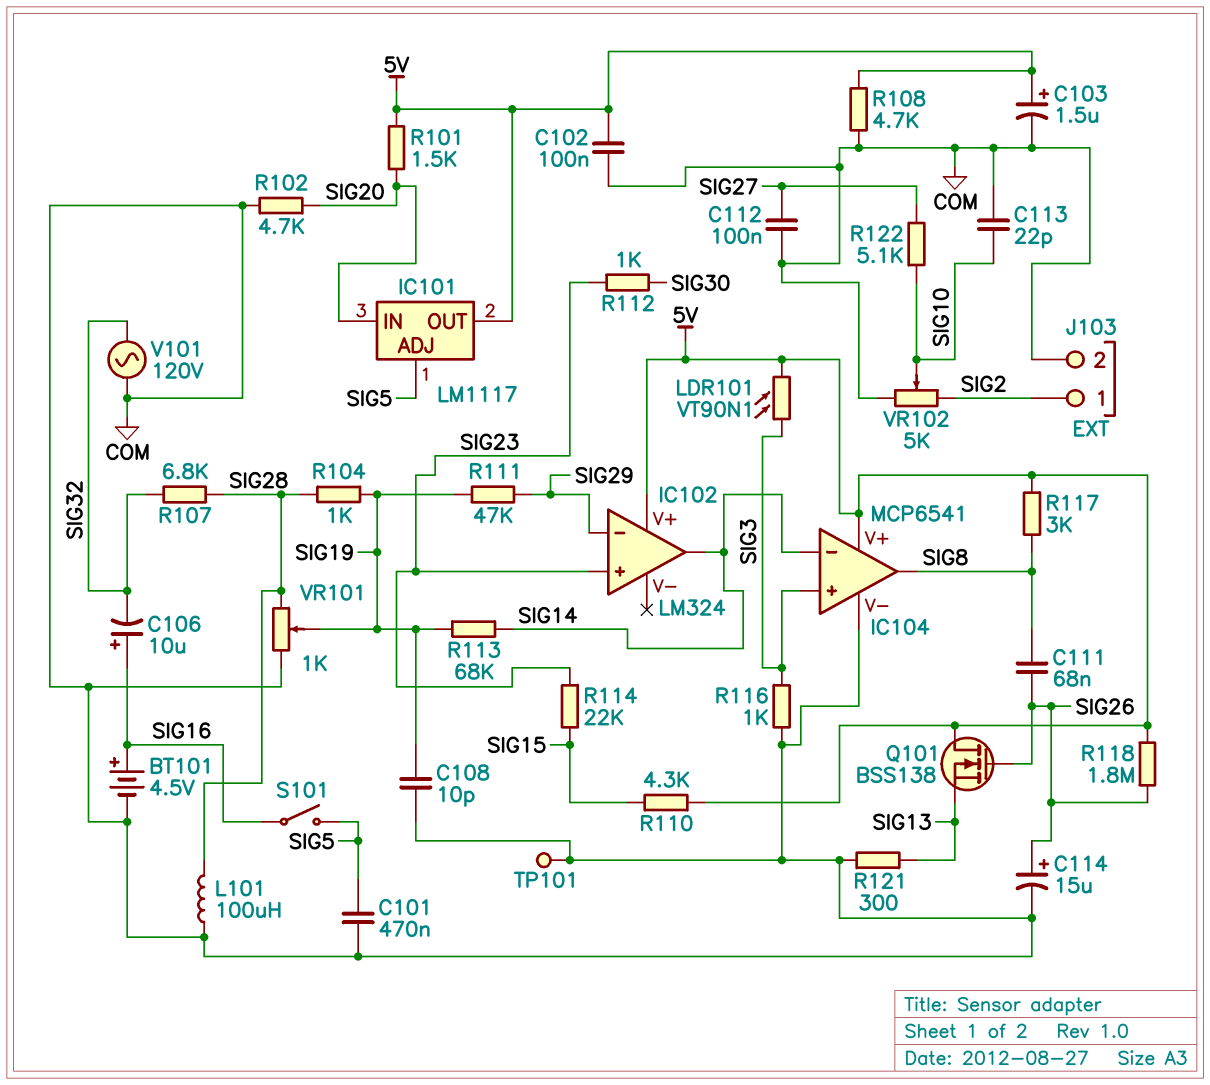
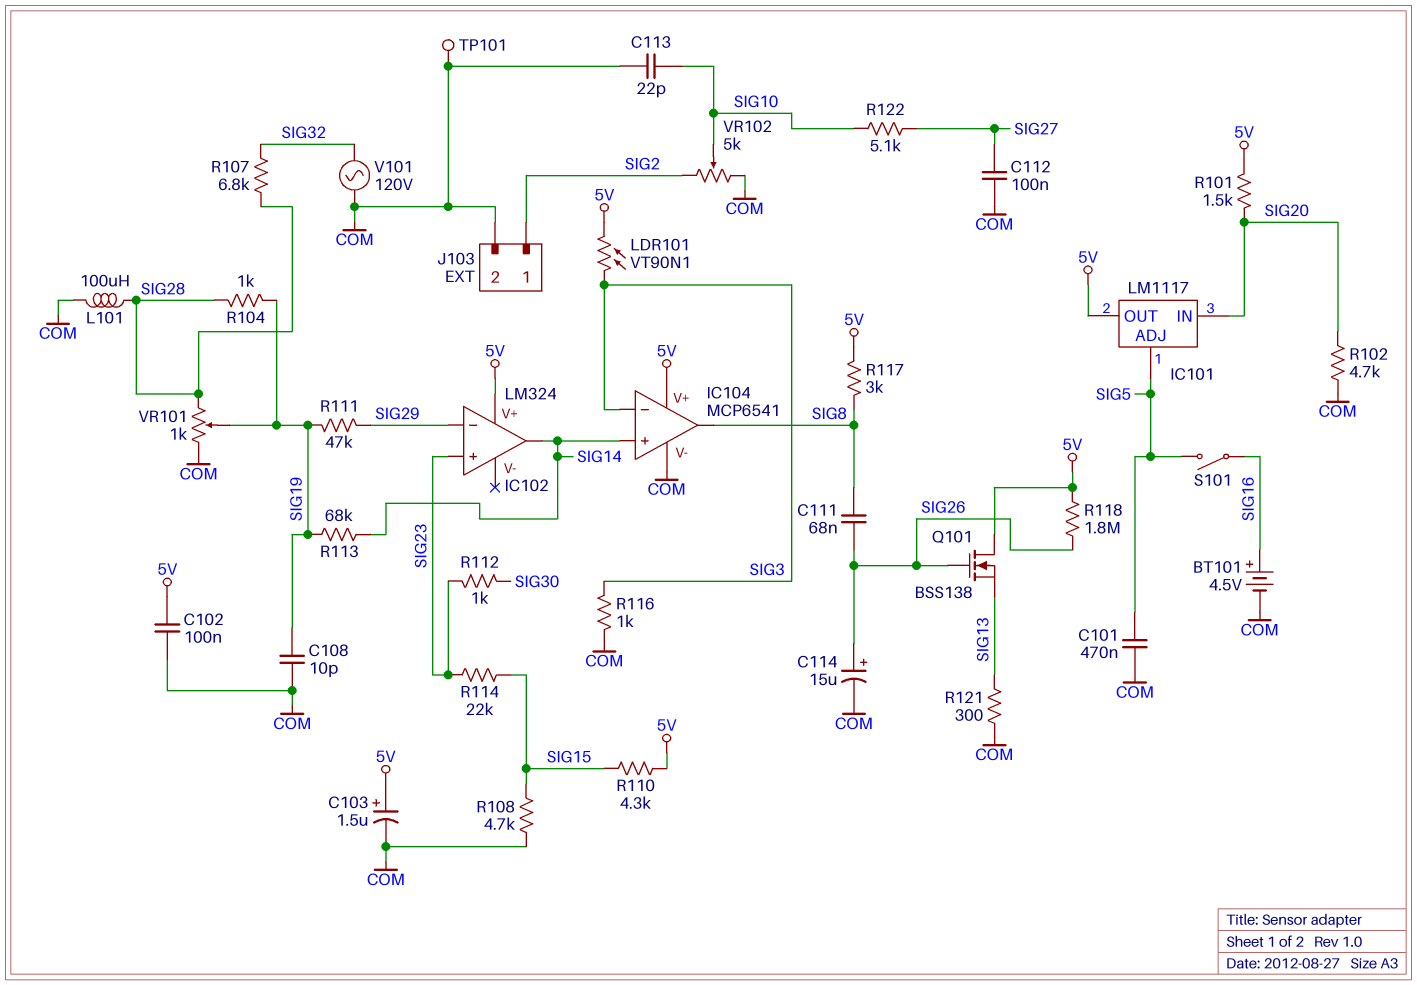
C106: 10uF (plus SIG16, minus SIG32) -> none
IC104 pin in+: SIG3 -> SIG14
IC104 pin in-: SIG14 -> SIG3
R108: 4.7k (5V, COM) -> 4.7k (COM, SIG15)

